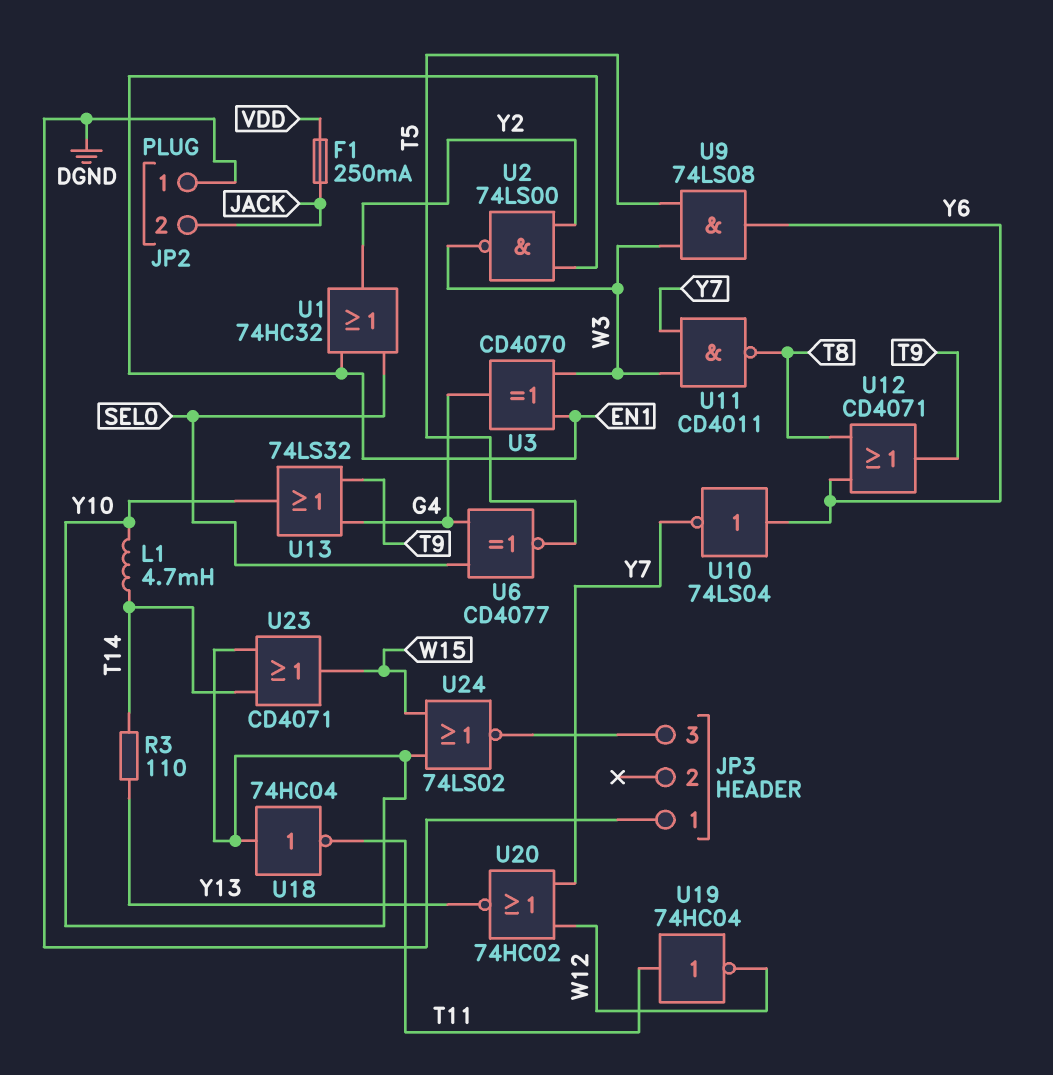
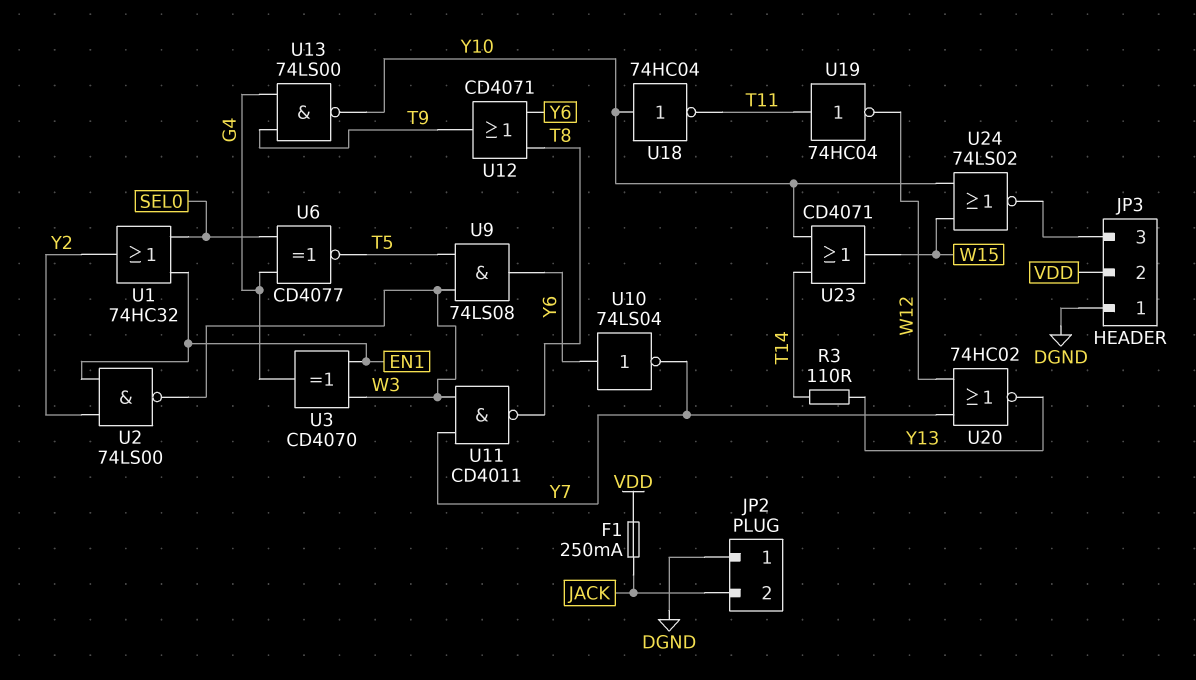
JP3 pin 2: none -> VDD
L1: 4.7mH (T14, Y10) -> none
U13: OR 74LS32 (in G4, in T9, out Y10) -> NAND 74LS00 (in G4, in T9, out Y10)

